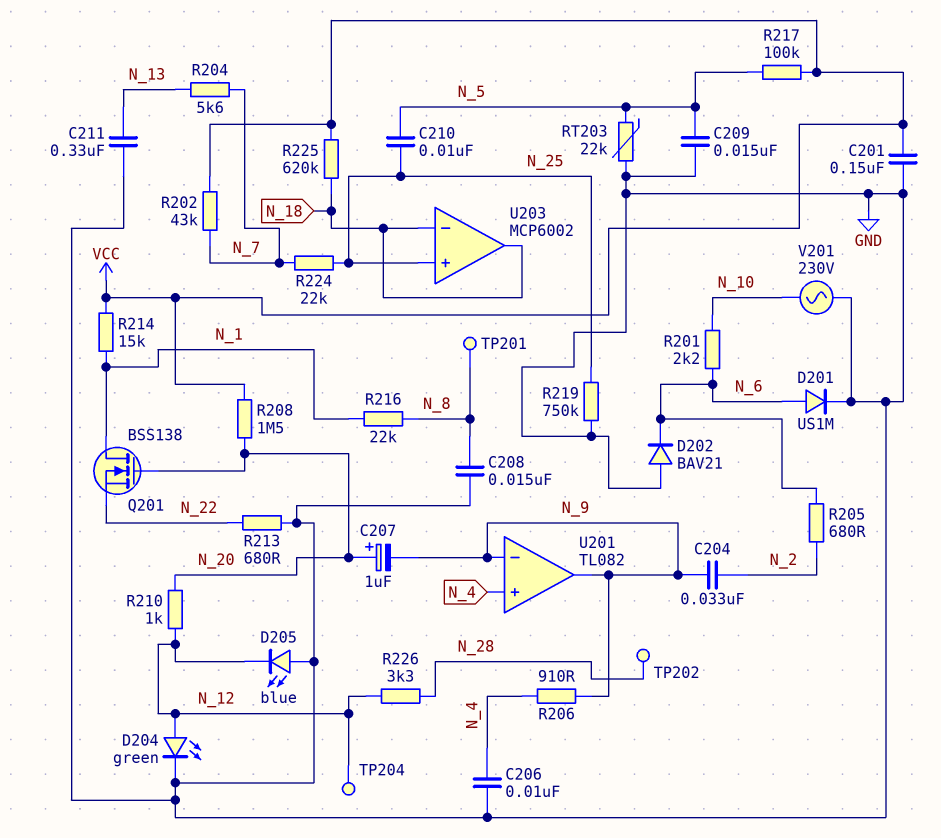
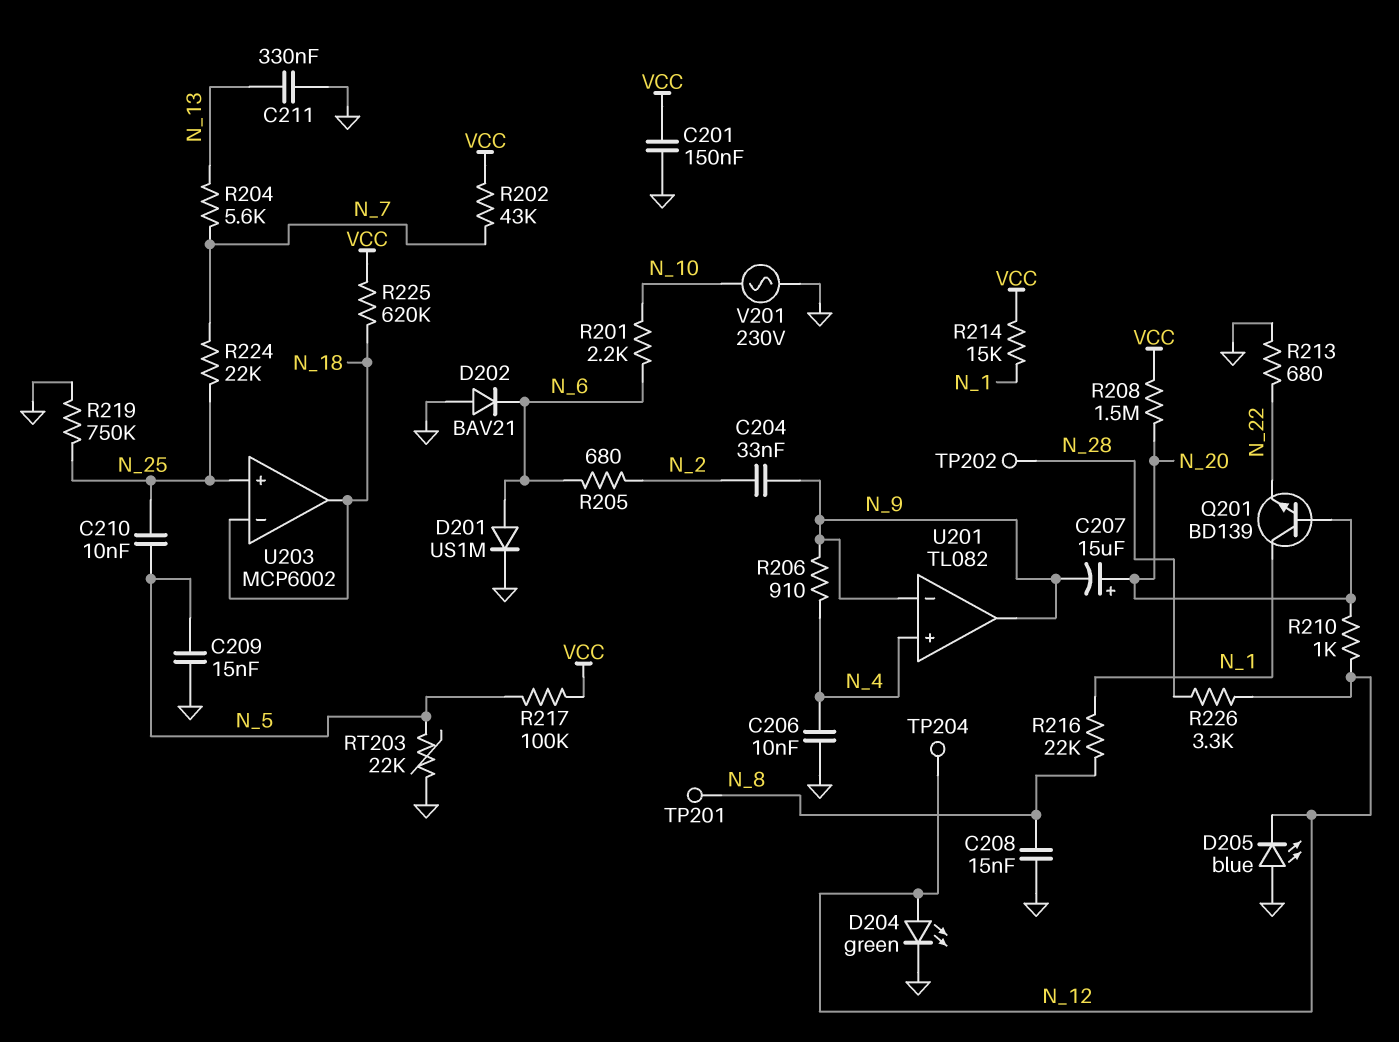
C207: 1uF (plus N_20, minus N_9) -> 15uF (plus N_20, minus N_9)
Q201: NMOS BSS138 (G N_20, D N_1, S N_22) -> NPN BD139 (B N_20, C N_1, E N_22)

